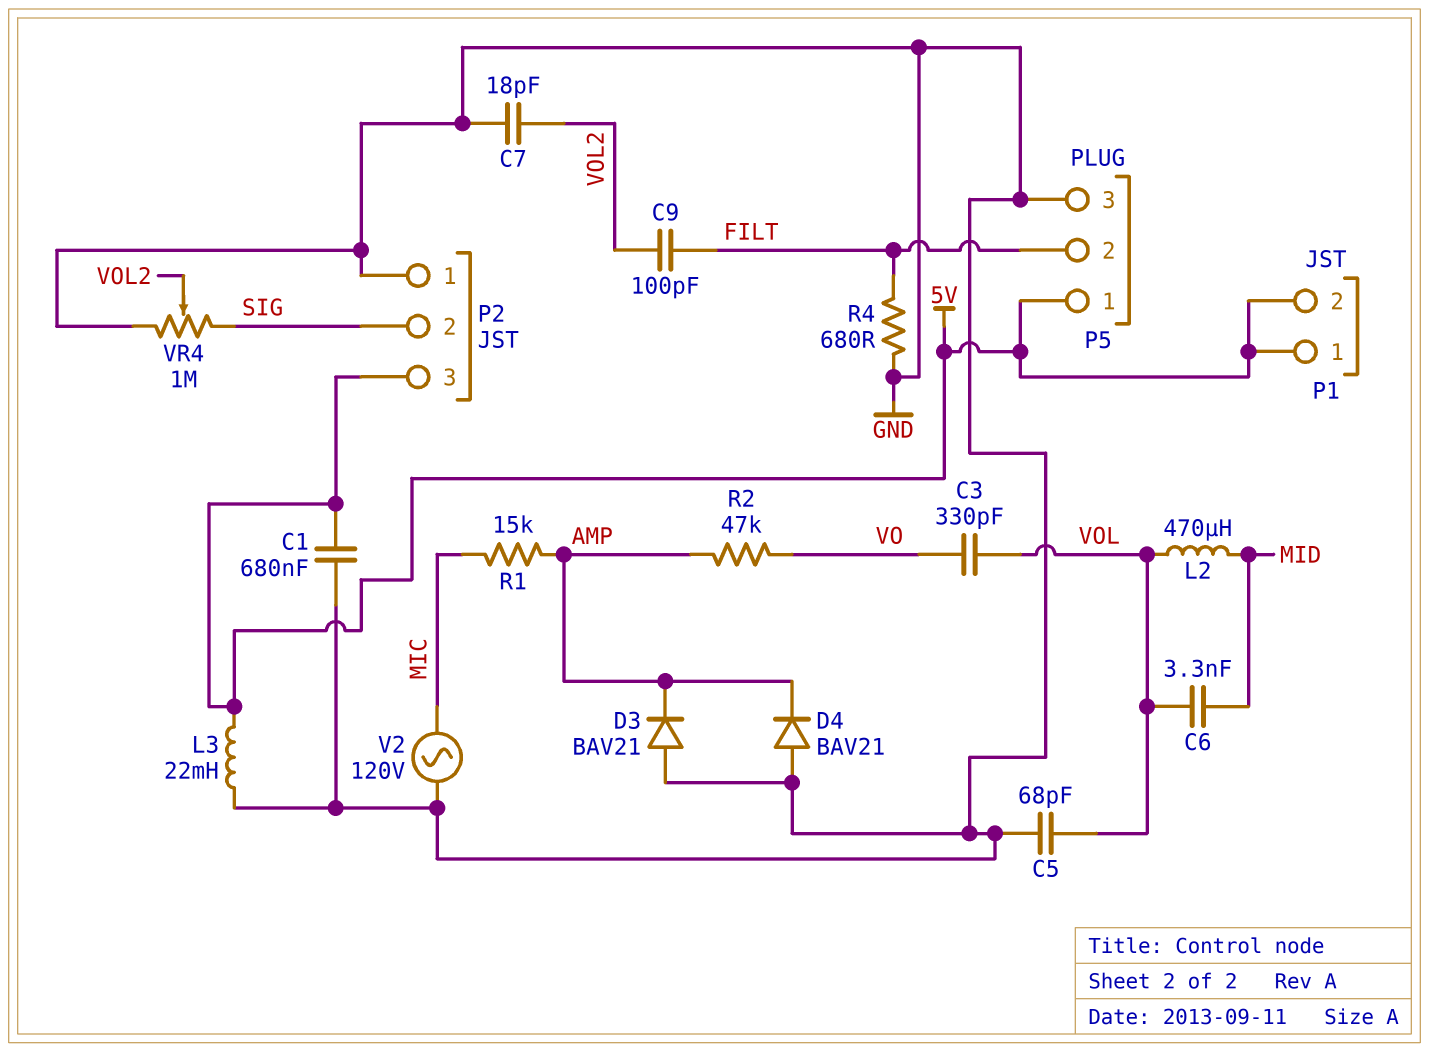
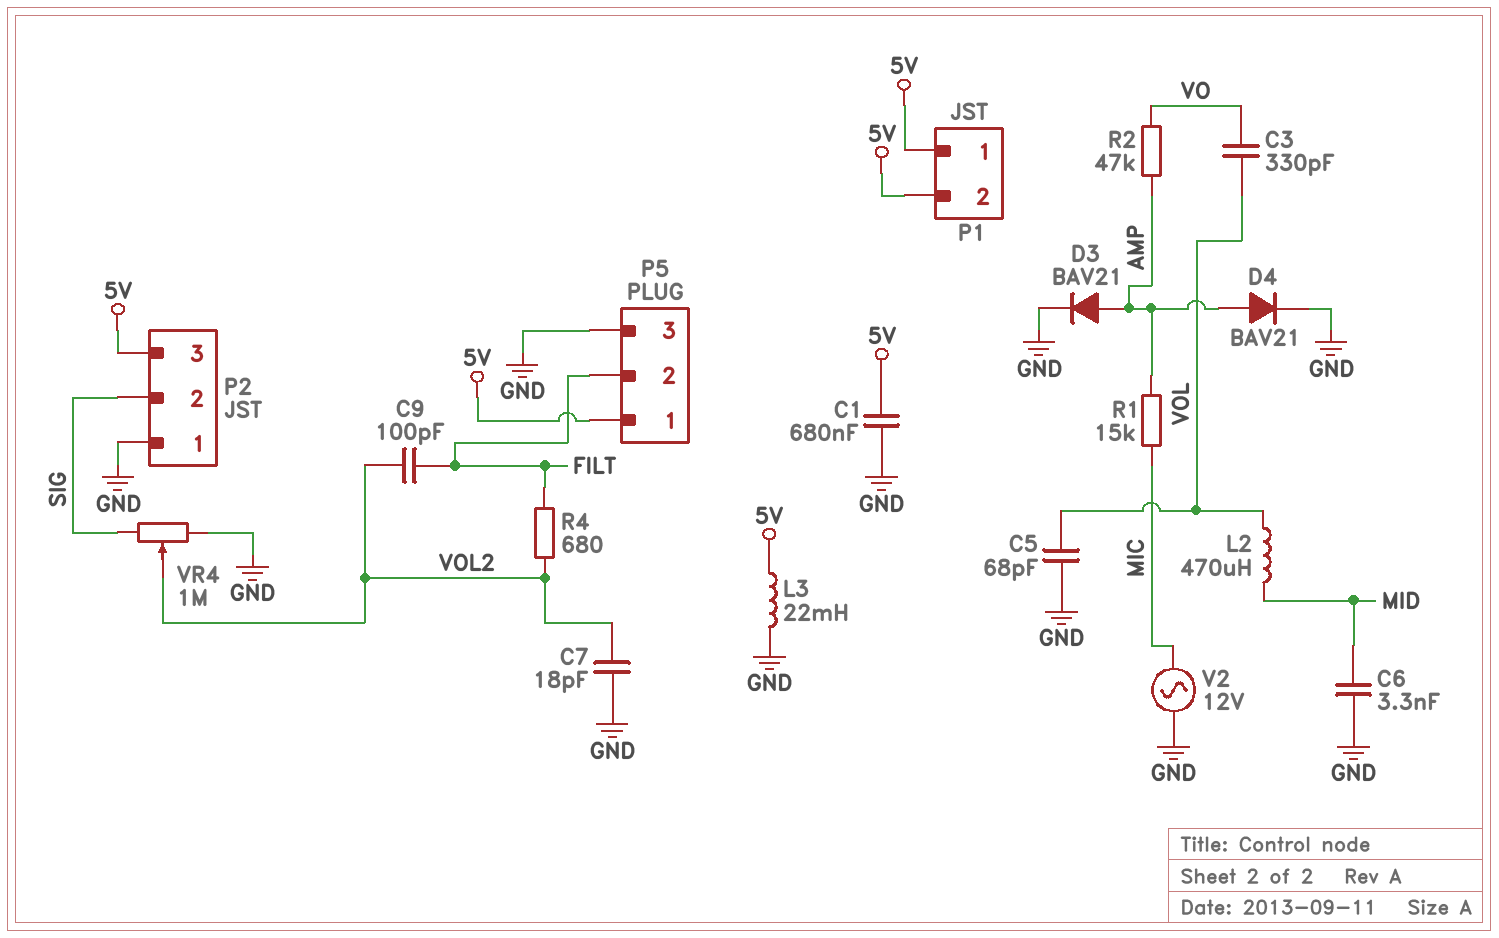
C6: 3.3nF (MID, VOL) -> 3.3nF (GND, MID)
D3: diode BAV21 (A GND, K AMP) -> diode BAV21 (A AMP, K GND)
D4: diode BAV21 (A GND, K AMP) -> diode BAV21 (A AMP, K GND)
R4: 680 (FILT, GND) -> 680 (FILT, VOL2)
V2: AC 120V (GND, MIC) -> AC 12V (GND, MIC)

